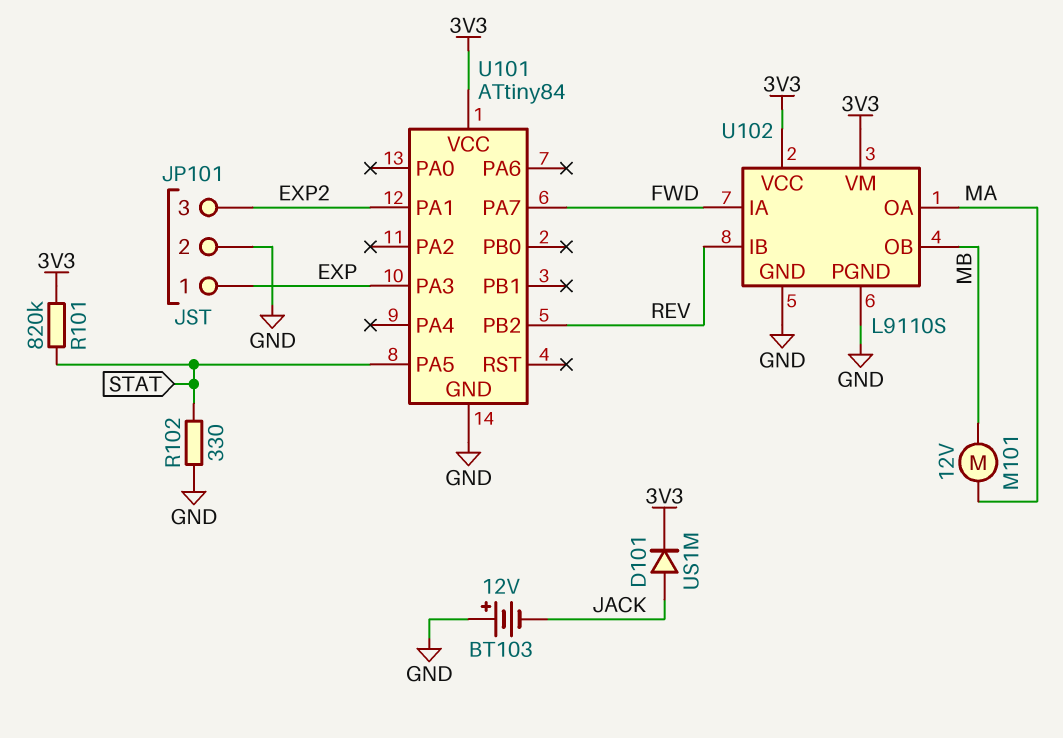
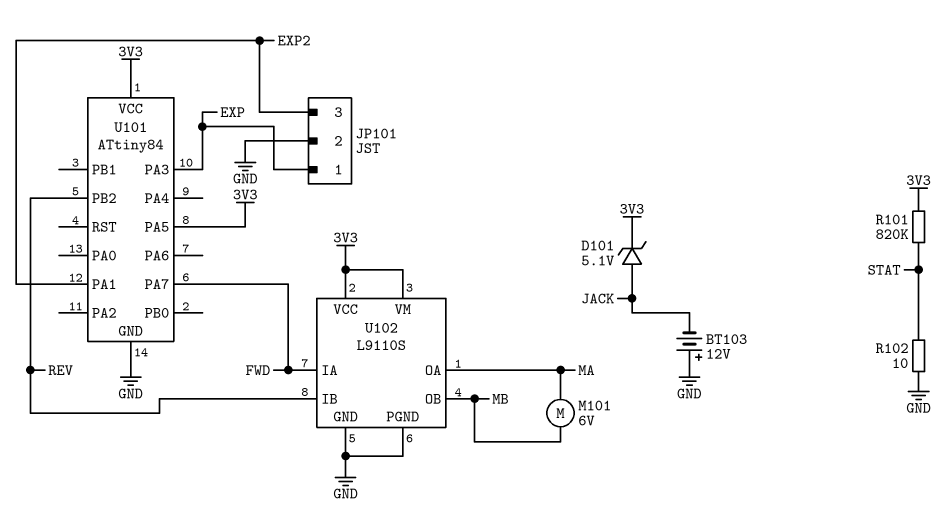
D101: diode US1M (A JACK, K 3V3) -> zener 5.1V (A JACK, K 3V3)
M101: motor 12V (MA, MB) -> motor 6V (MA, MB)
R102: 330 (GND, STAT) -> 10 (GND, STAT)
U101 pin PA5: STAT -> 3V3

